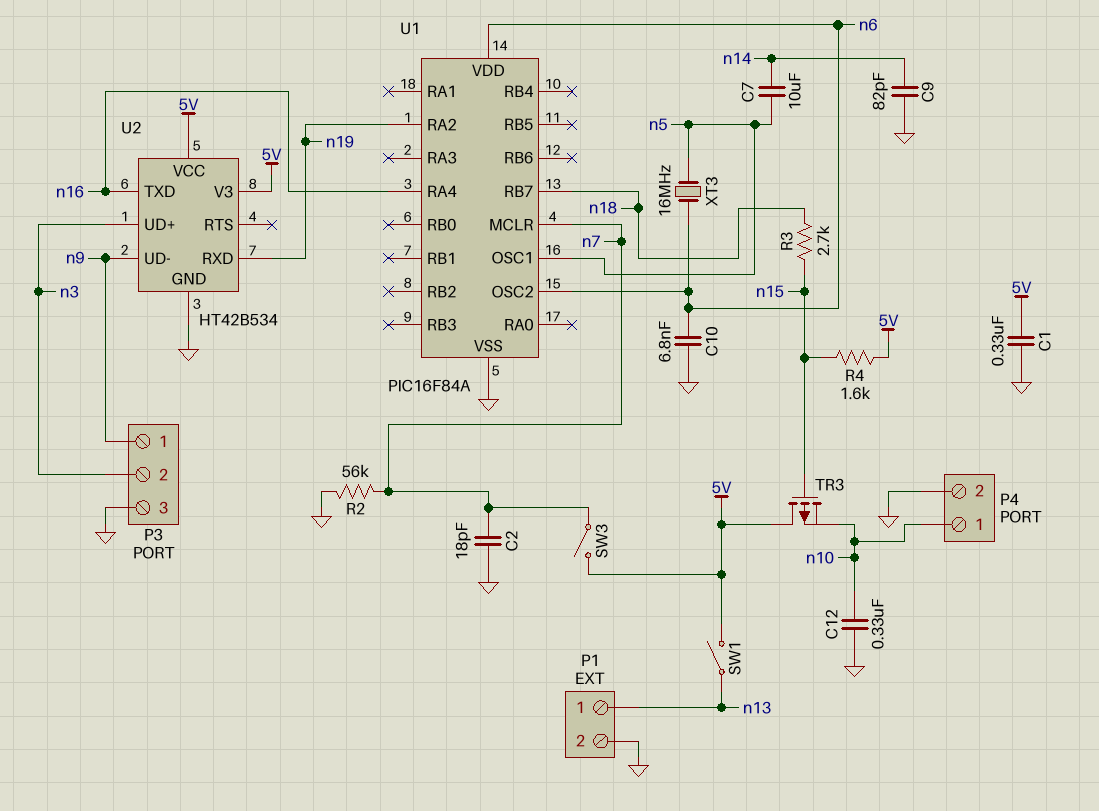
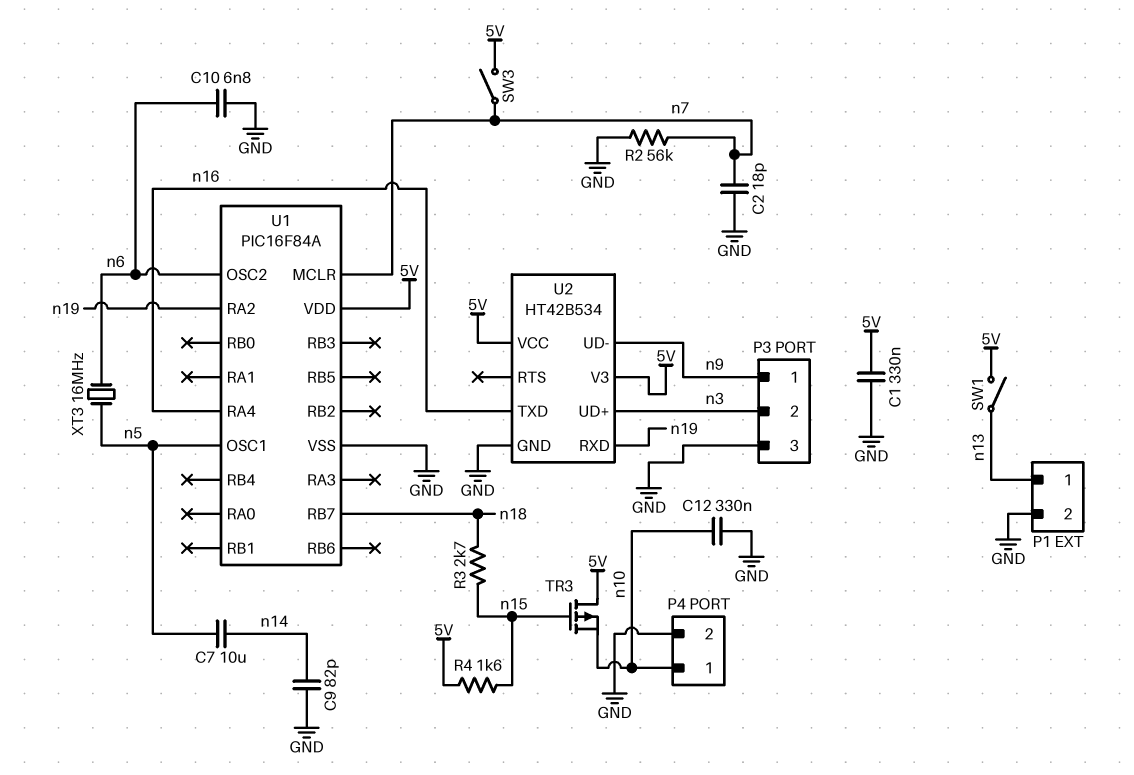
U1 pin VDD: n6 -> 5V

